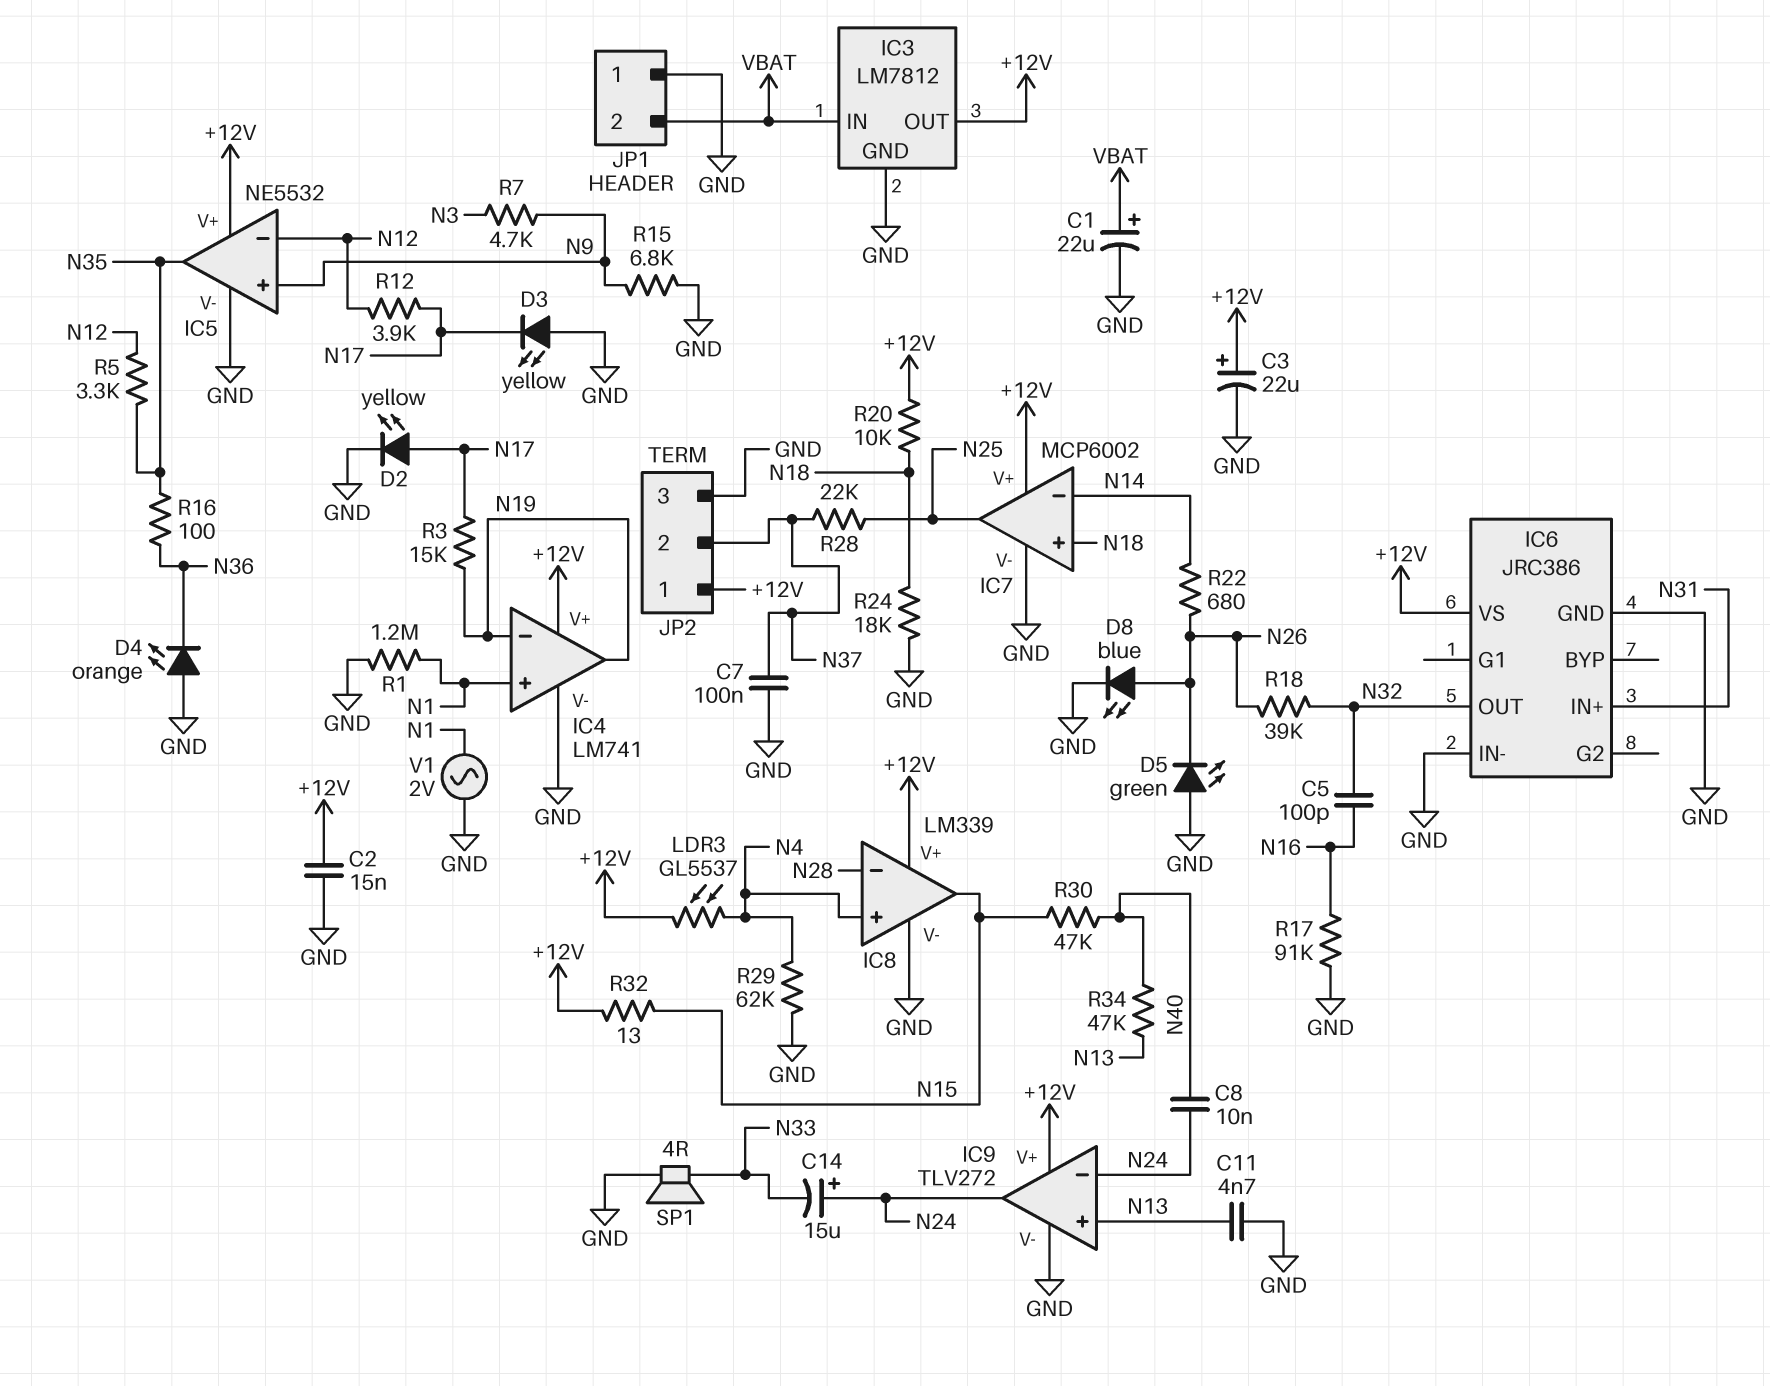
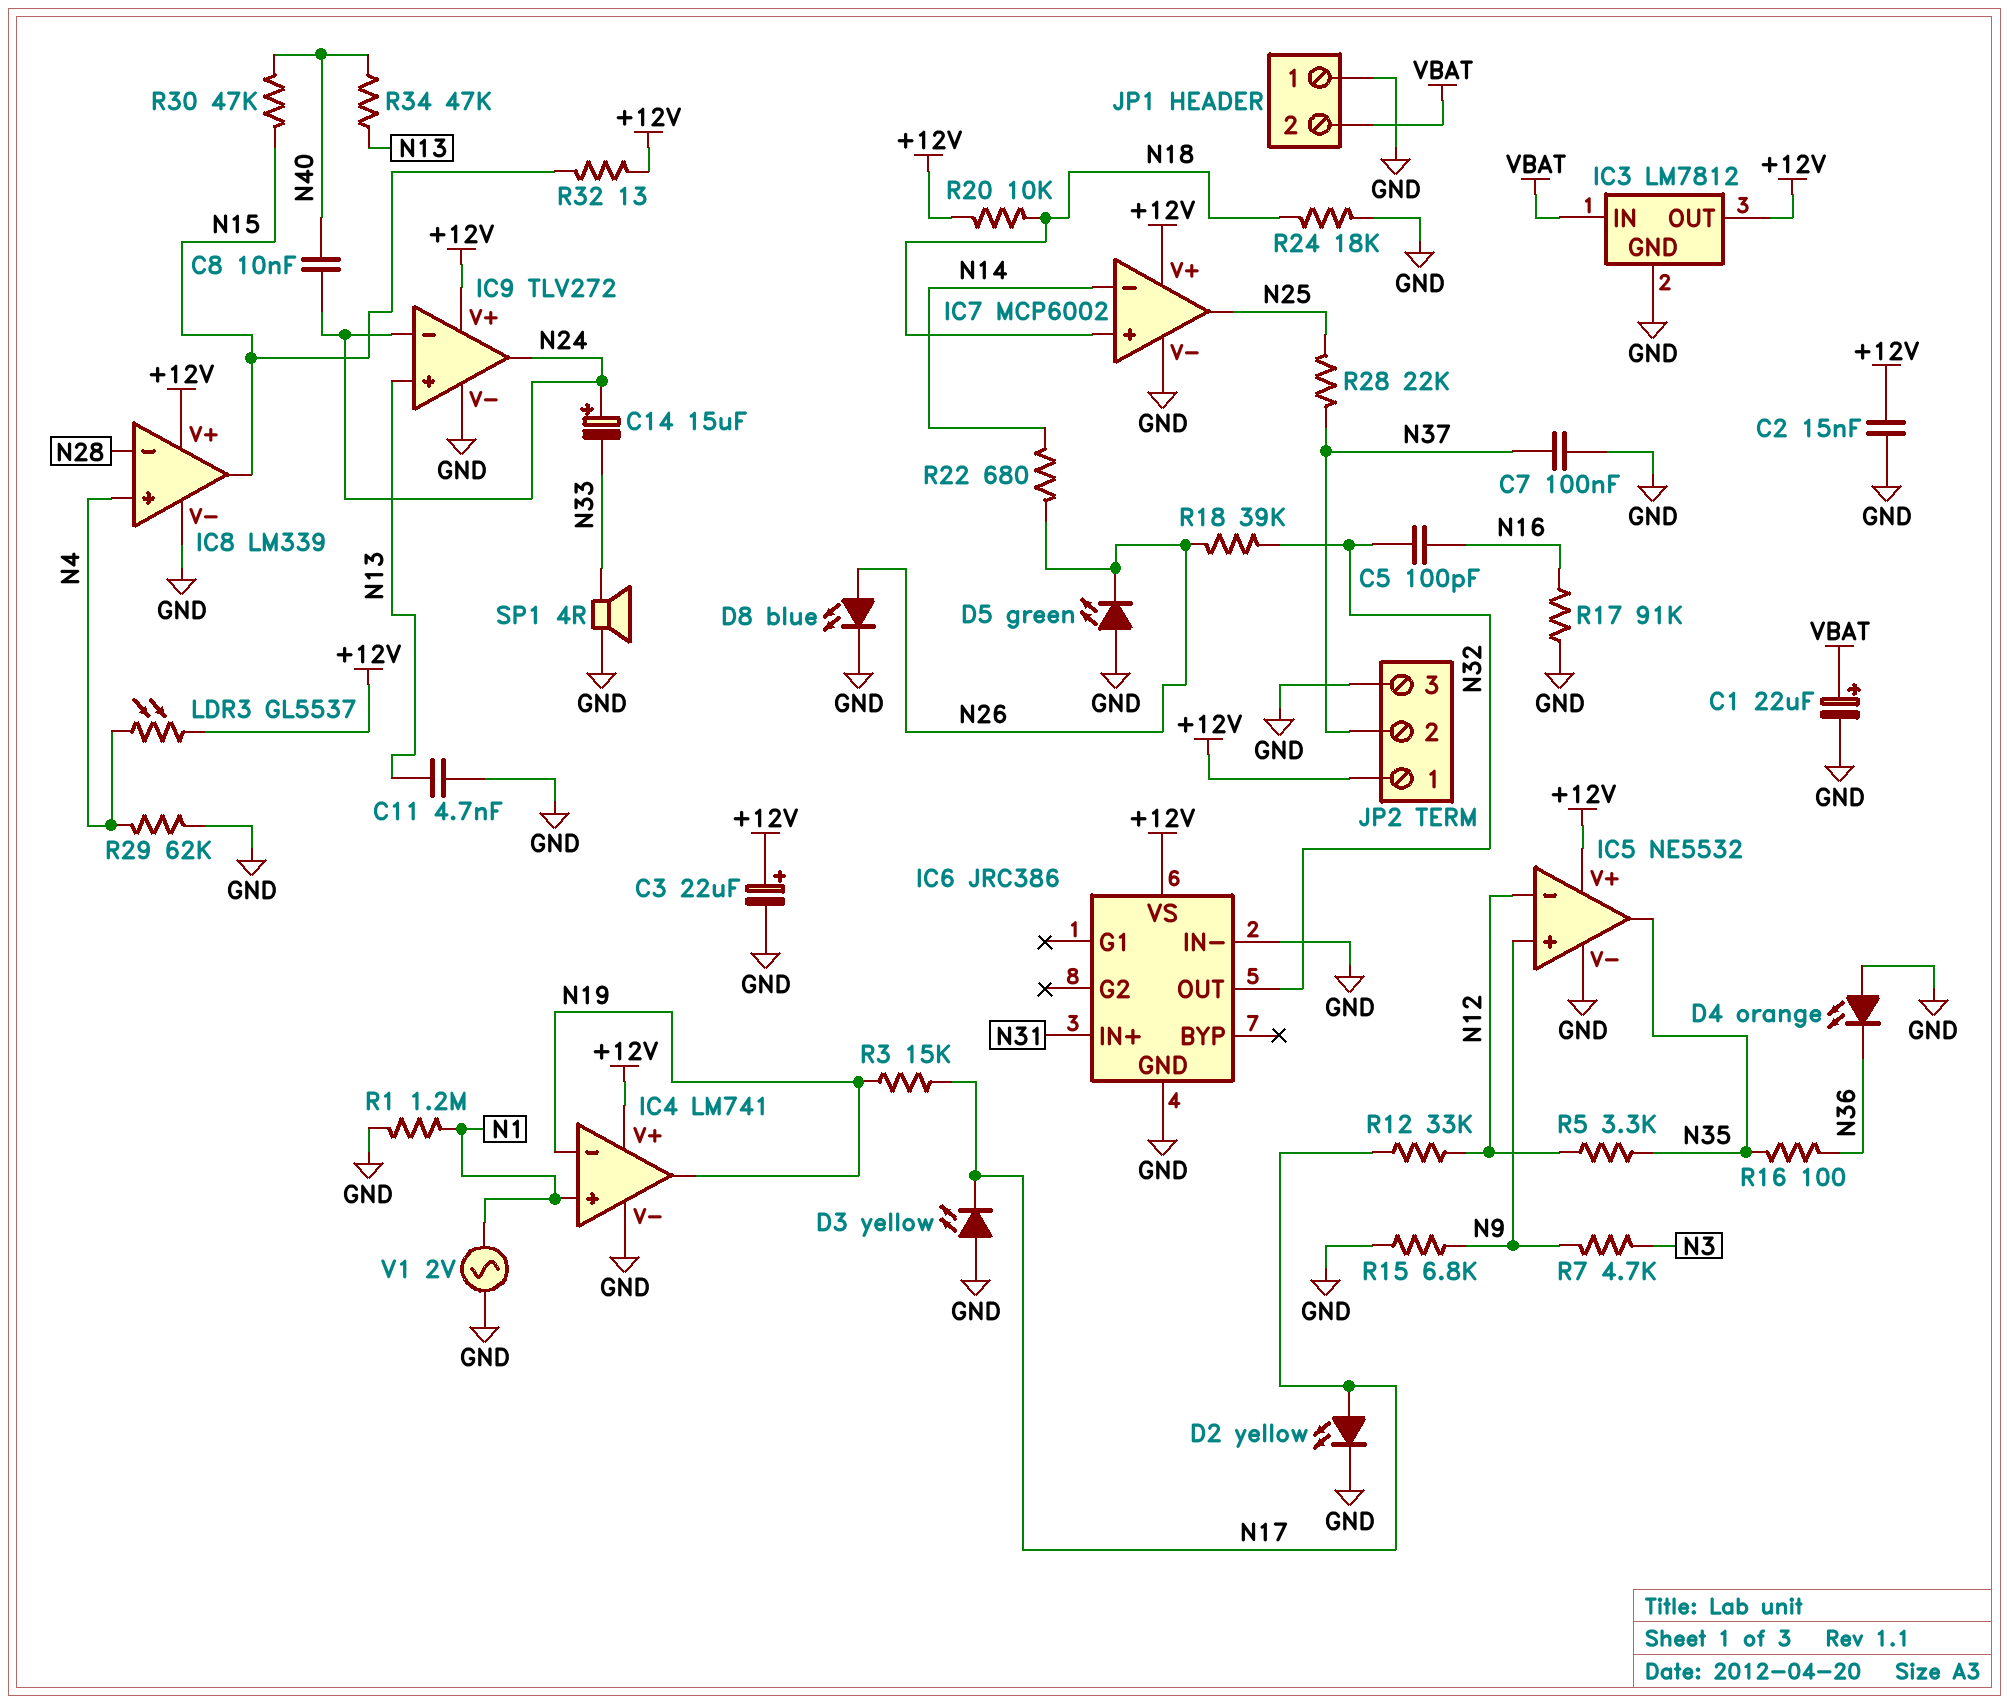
R12: 3.9k (N12, N17) -> 33k (N12, N17)

